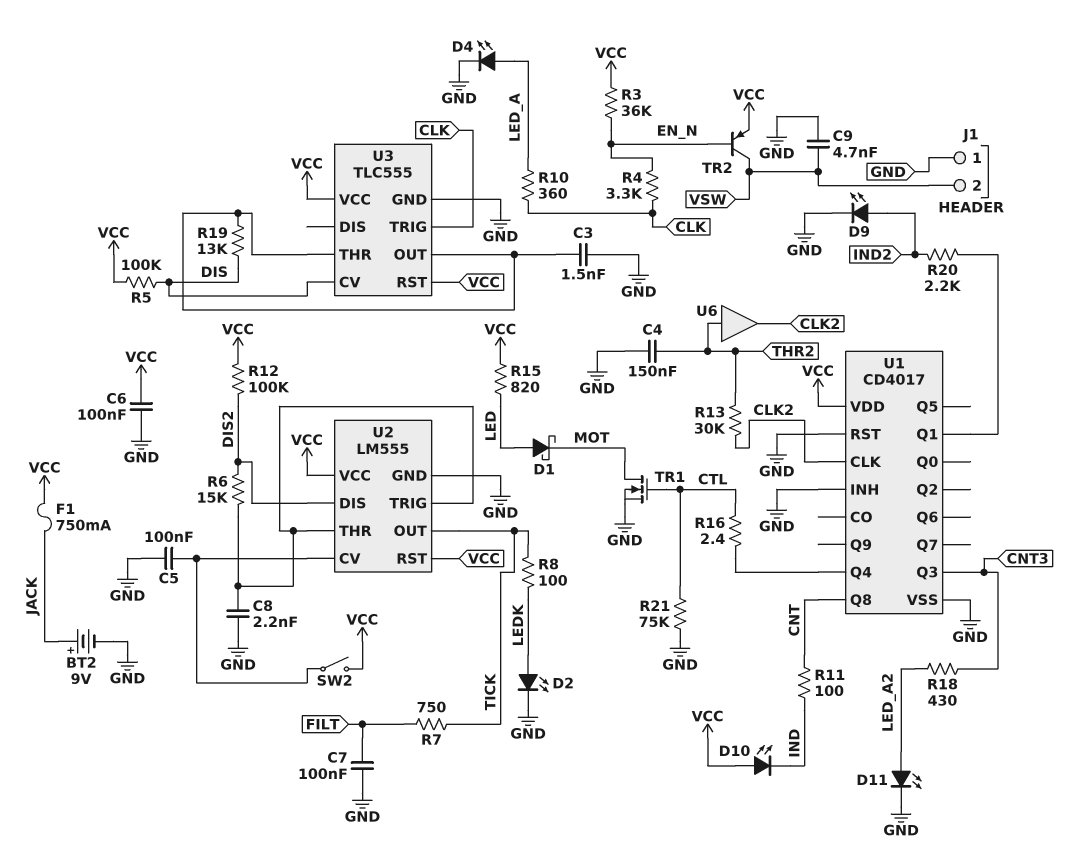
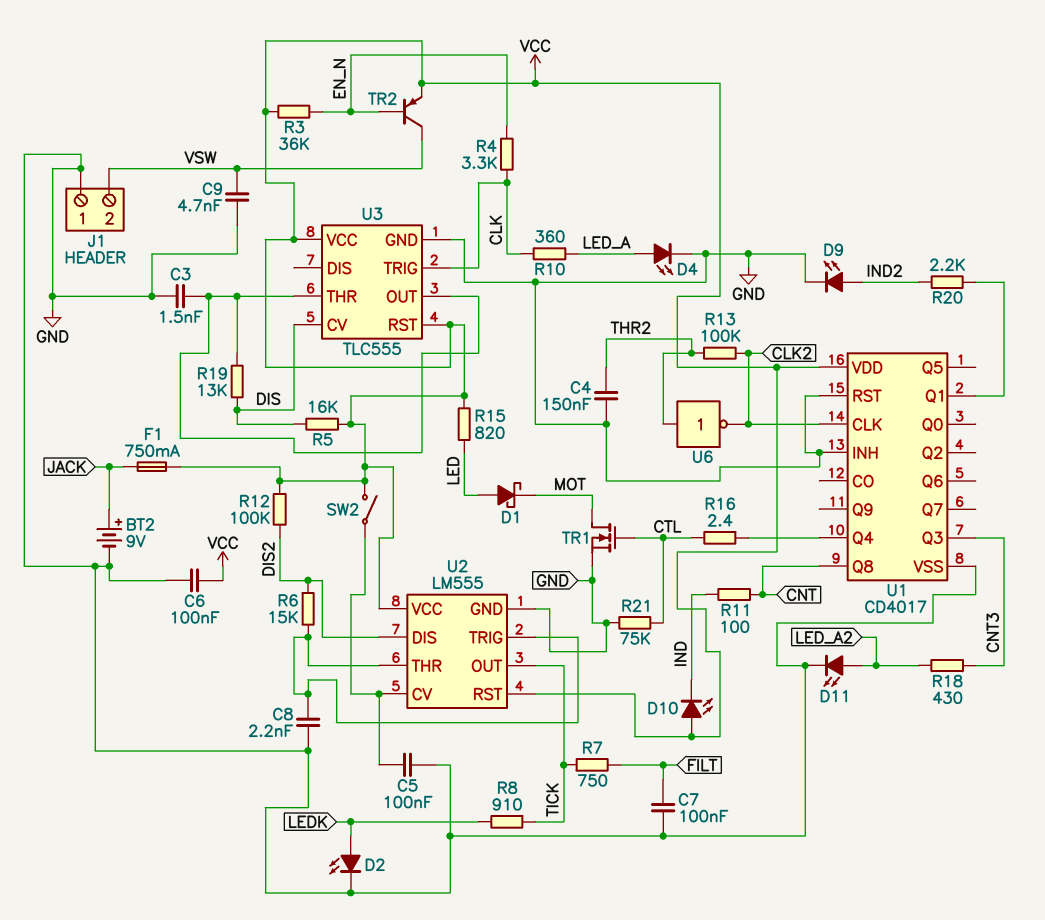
R5: 100k (DIS, VCC) -> 16k (DIS, VCC)
R8: 100 (LEDK, TICK) -> 910 (LEDK, TICK)
R13: 30k (CLK2, THR2) -> 100k (CLK2, THR2)
U6: buffer (in THR2, out CLK2) -> NOT (in THR2, out CLK2)

